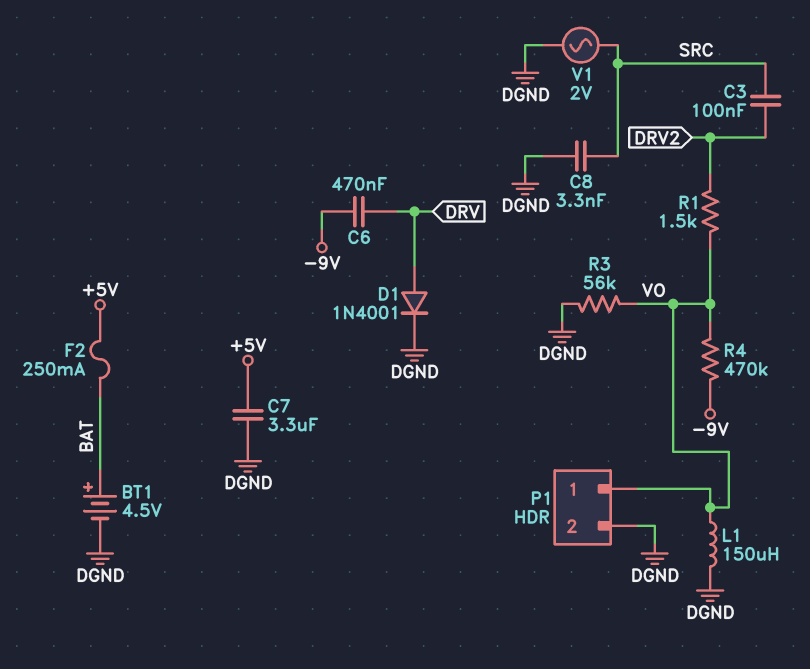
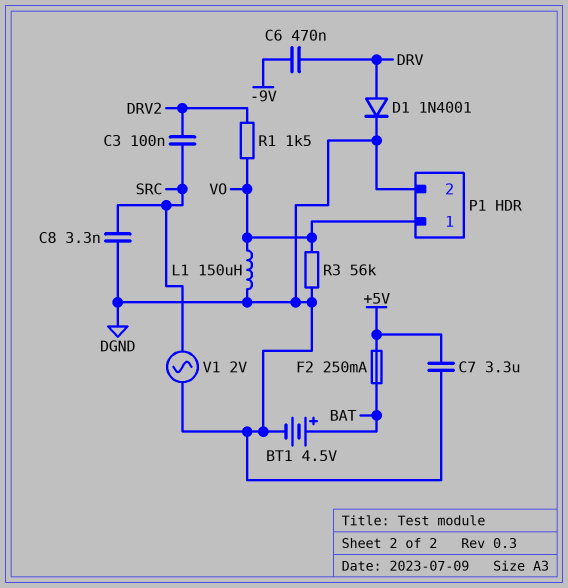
R4: 470k (-9V, VO) -> none

